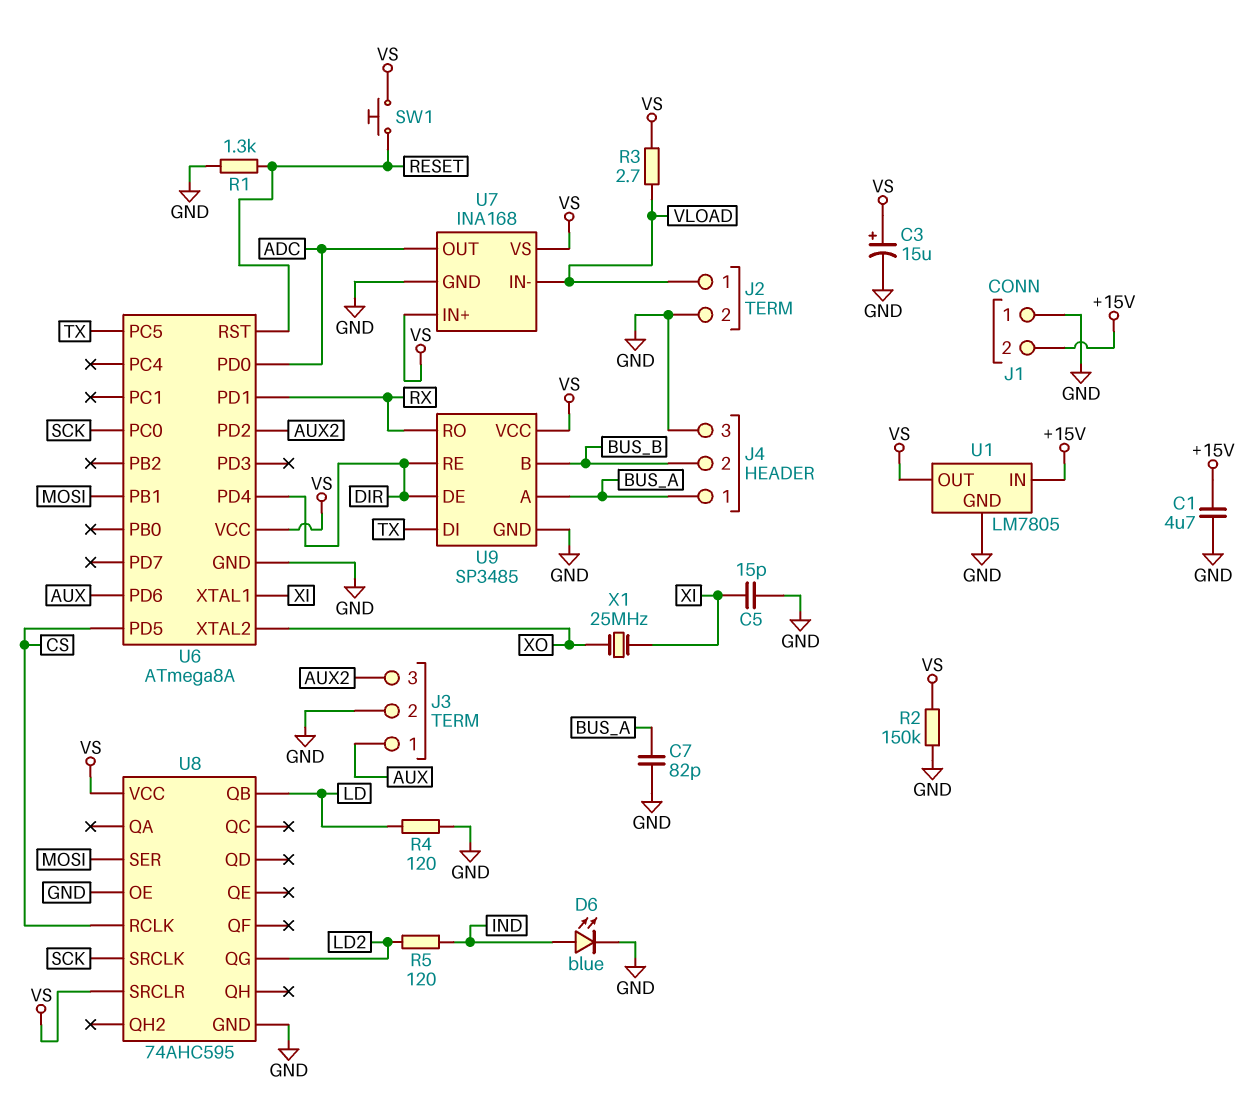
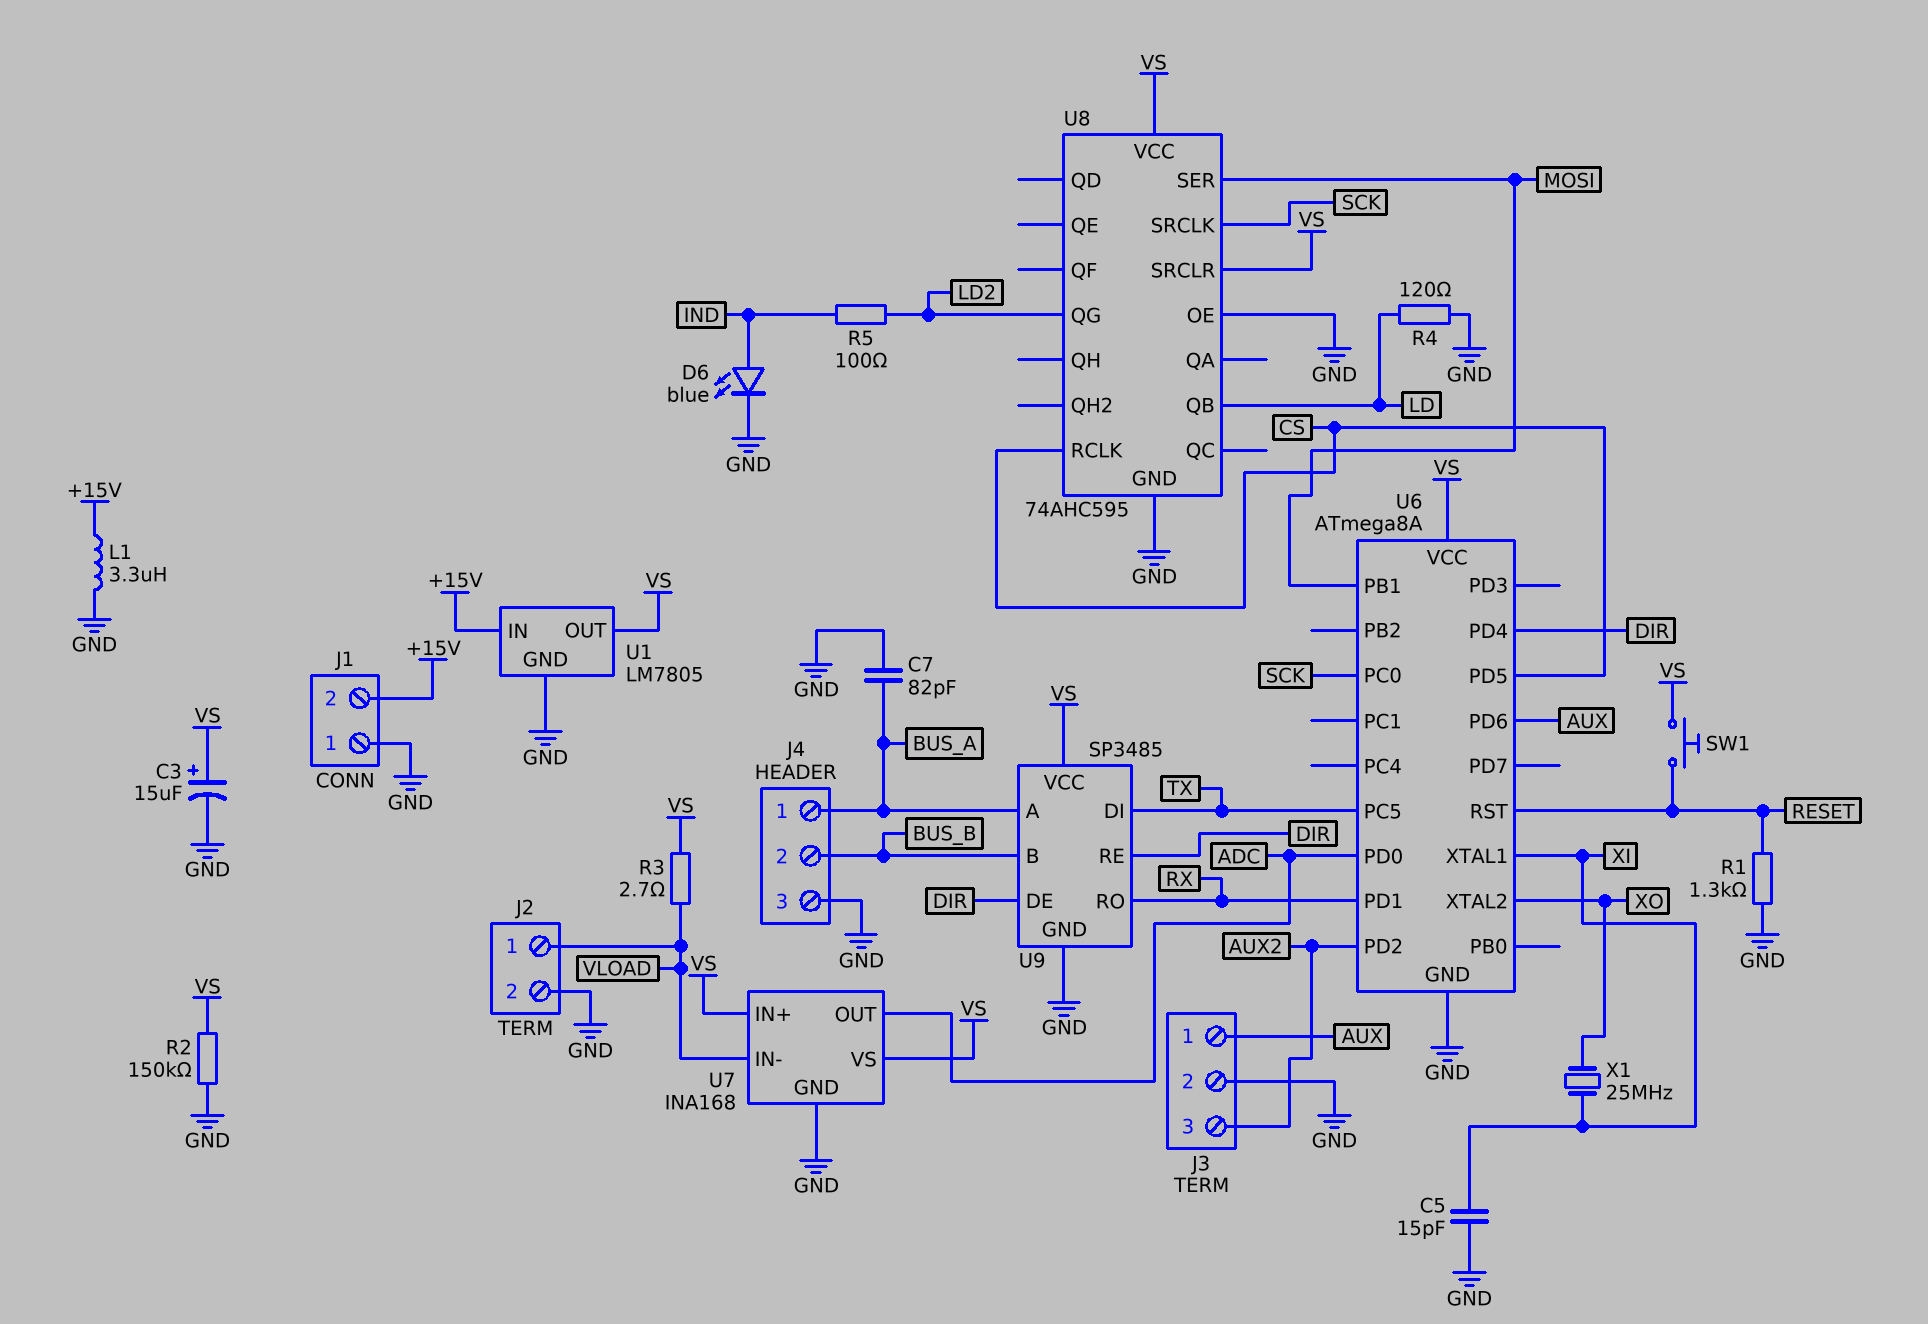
C1: 4.7uF (+15V, GND) -> none
L1: none -> 3.3uH (+15V, GND)
R5: 120 (IND, LD2) -> 100 (IND, LD2)

